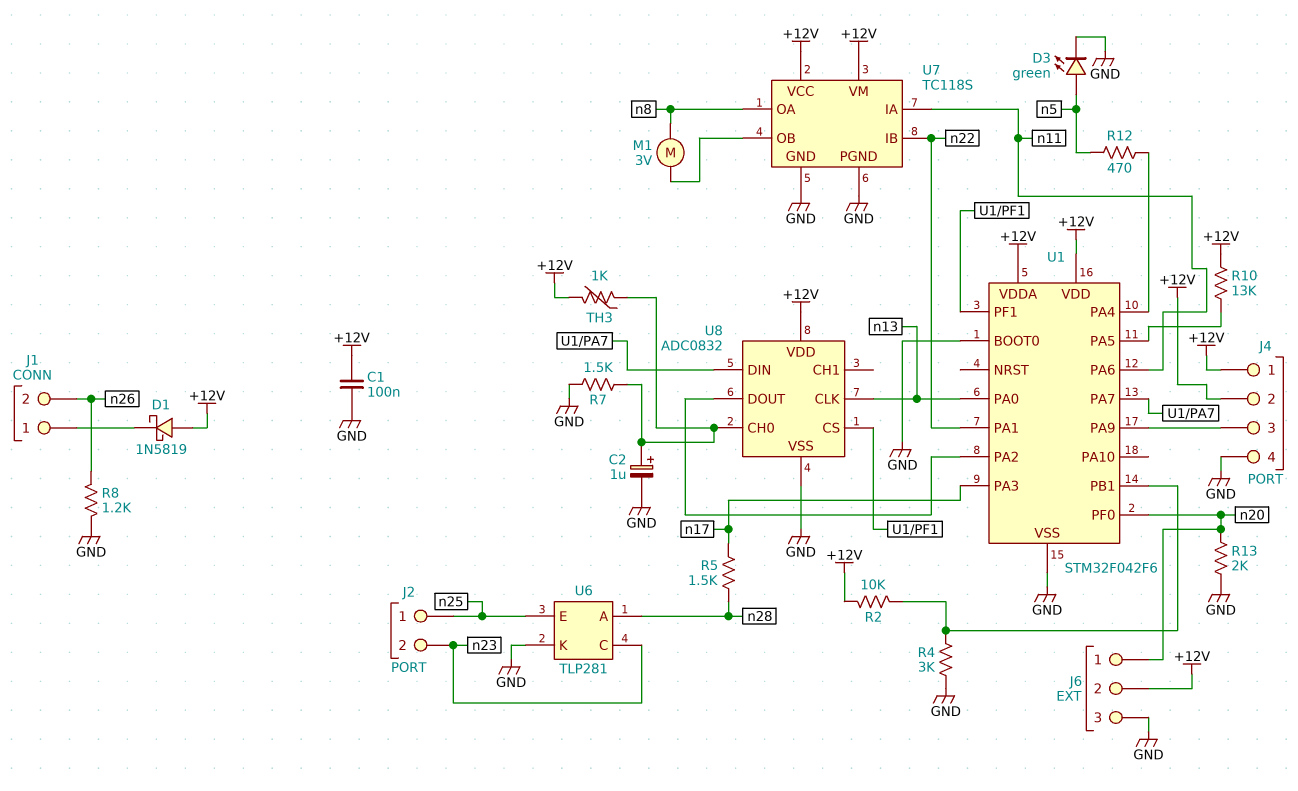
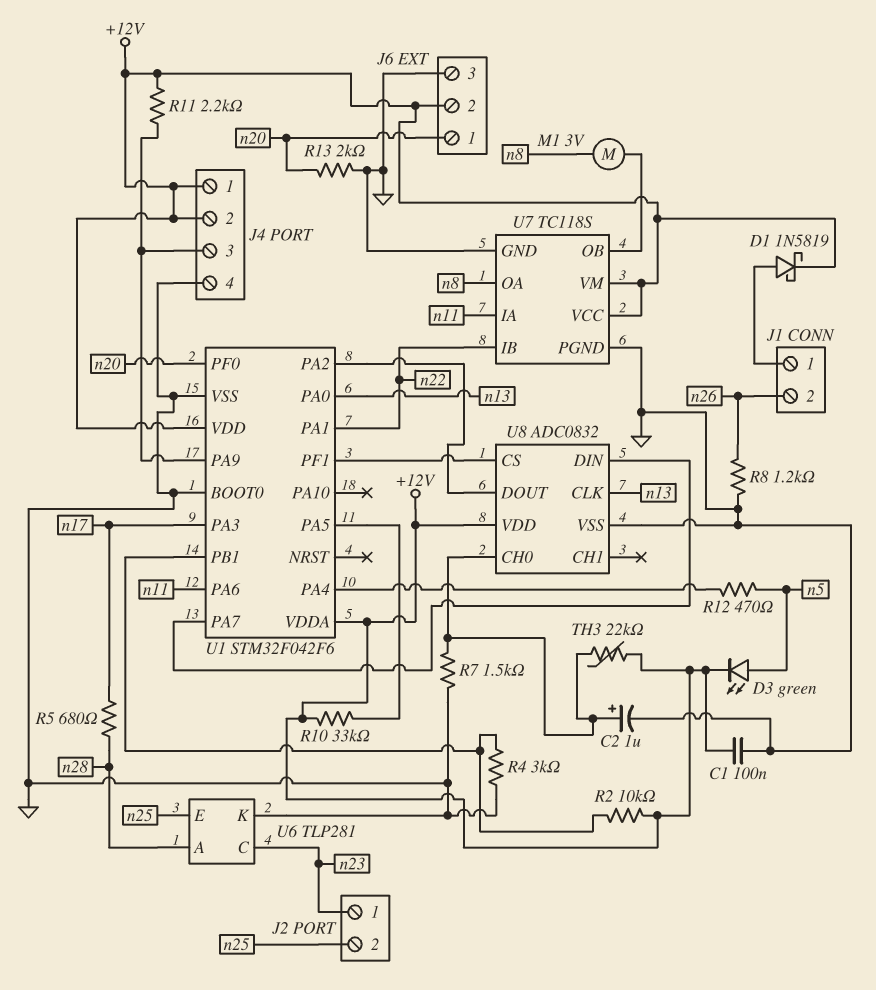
D1: schottky 1N5819 (A +12V, K J1/1) -> schottky 1N5819 (A J1/1, K +12V)
D3: LED green (A n5, K GND) -> LED green (A n5, K +12V)
J2 pin 1: n25 -> n23
J2 pin 2: n23 -> n25
R5: 1.5k (n17, n28) -> 680 (n17, n28)
R10: 13k (+12V, U1/PA5) -> 33k (+12V, U1/PA5)
R11: none -> 2.2k (+12V, J4/3)
TH3: 1k (+12V, U8/CH0) -> 22k (+12V, U8/CH0)

